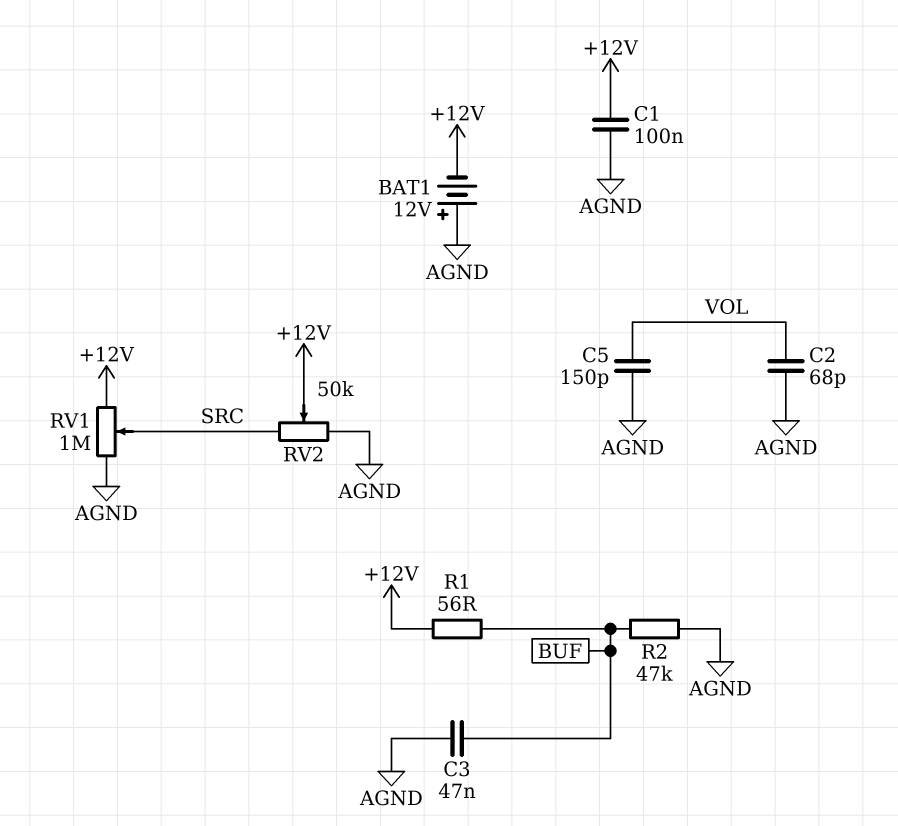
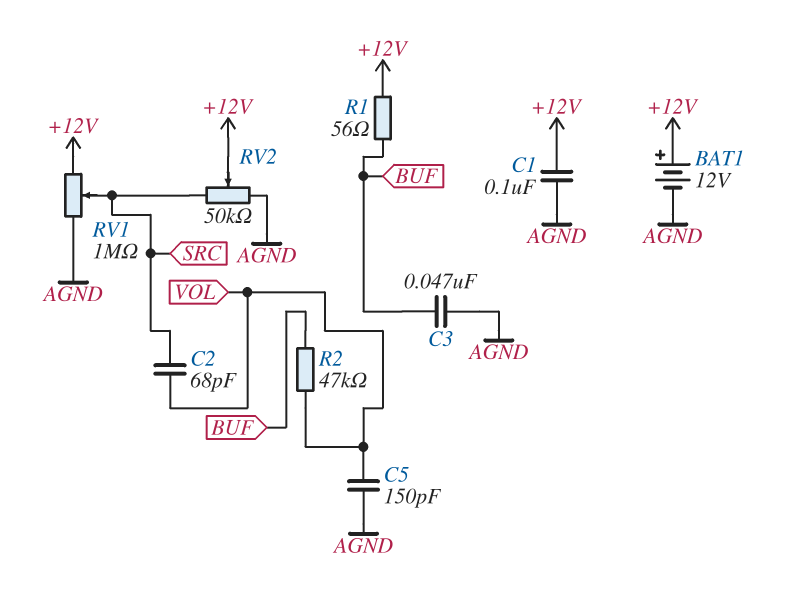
BAT1: 12V (plus AGND, minus +12V) -> 12V (plus +12V, minus AGND)
C2: 68pF (AGND, VOL) -> 68pF (SRC, VOL)
R2: 47k (AGND, BUF) -> 47k (BUF, VOL)

